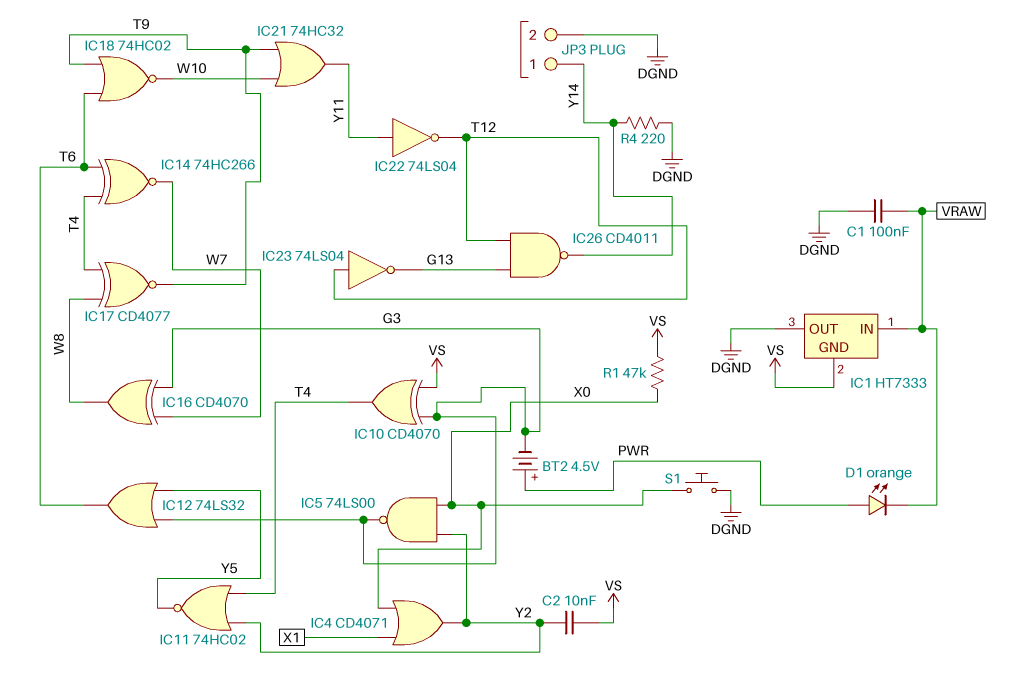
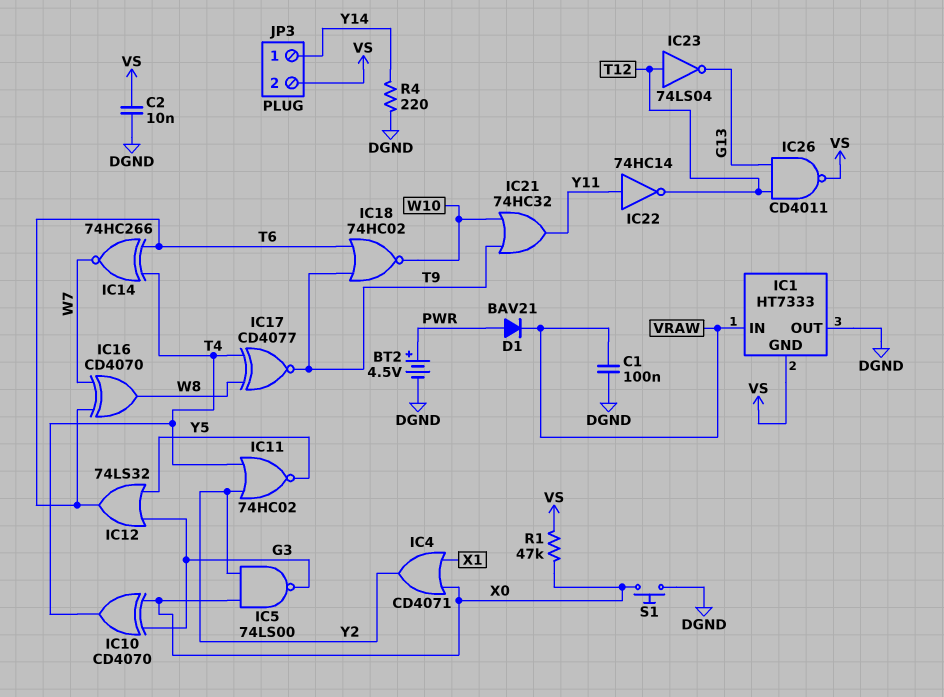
BT2: 4.5V (plus PWR, minus G3) -> 4.5V (plus PWR, minus DGND)
C2: 10nF (VS, Y2) -> 10nF (DGND, VS)
D1: LED orange (A PWR, K VRAW) -> diode BAV21 (A PWR, K VRAW)
IC10: XOR CD4070 (in G3, in VS, out T4) -> XOR CD4070 (in G3, in X0, out T4)
IC16: XOR CD4070 (in G3, in W7, out W8) -> XOR CD4070 (in T6, in W7, out W8)
IC22: NOT 74LS04 (in Y11, out T12) -> NOT 74HC14 (in Y11, out T12)
IC26: NAND CD4011 (in G13, in T12, out Y14) -> NAND CD4011 (in G13, in T12, out VS)
JP3 pin 2: DGND -> VS

